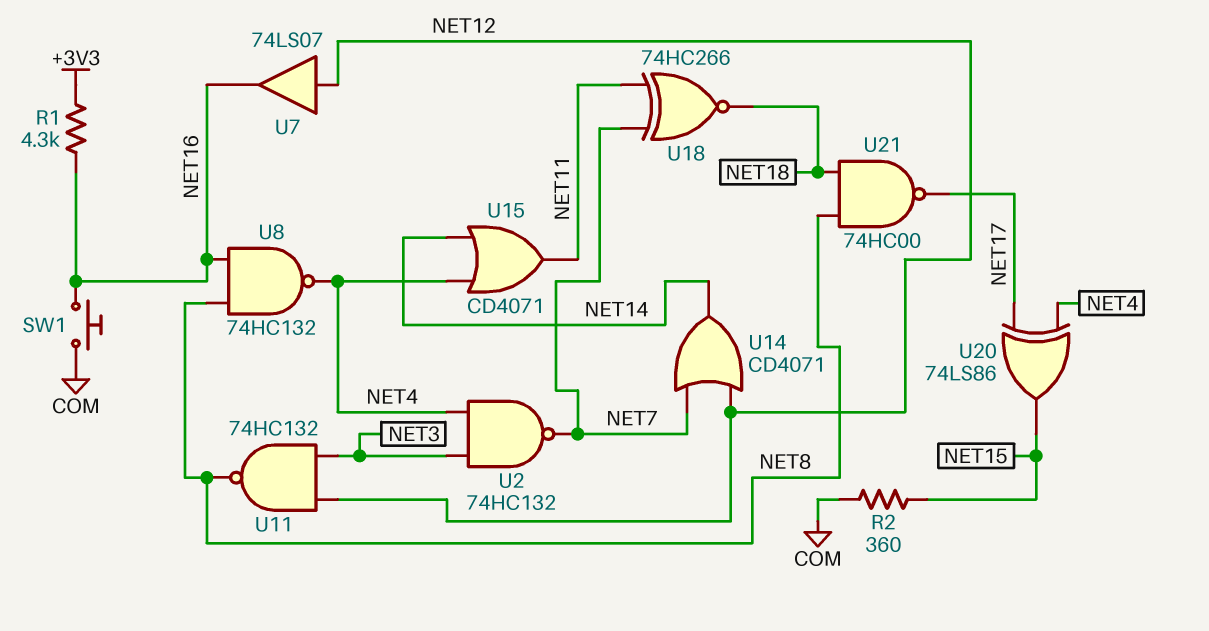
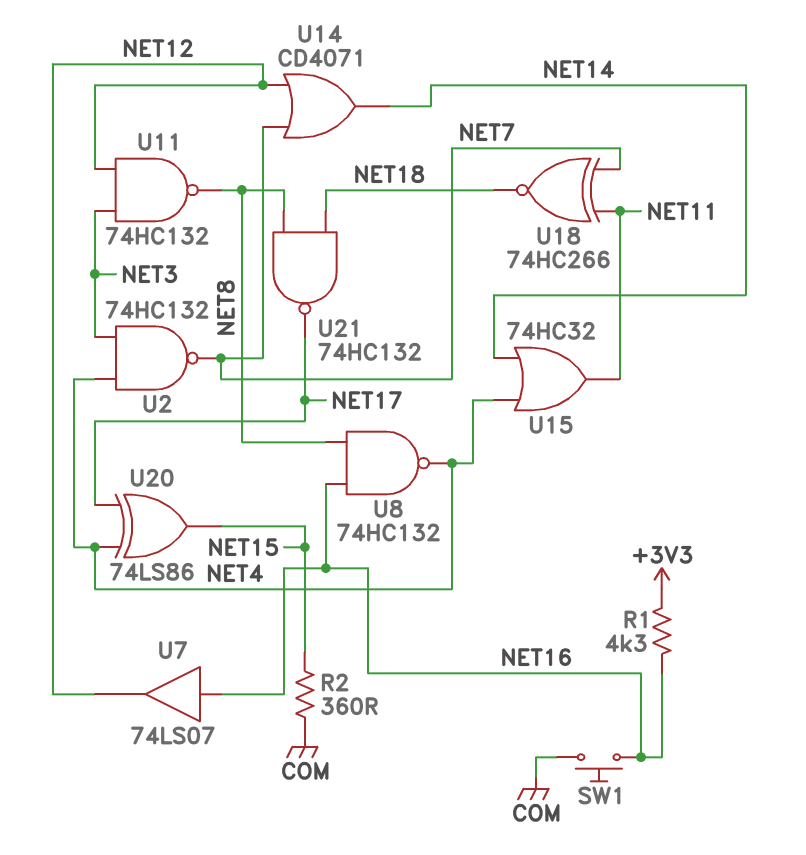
U7: buffer 74LS07 (in NET12, out NET16) -> buffer 74LS07 (in NET16, out NET12)
U15: OR CD4071 (in NET4, in NET14, out NET11) -> OR 74HC32 (in NET4, in NET14, out NET11)
U21: NAND 74HC00 (in NET8, in NET18, out NET17) -> NAND 74HC132 (in NET8, in NET18, out NET17)

